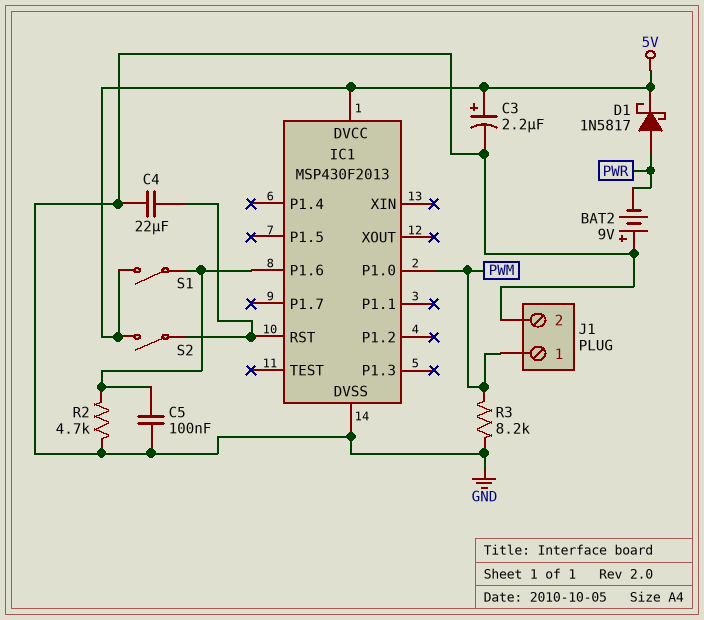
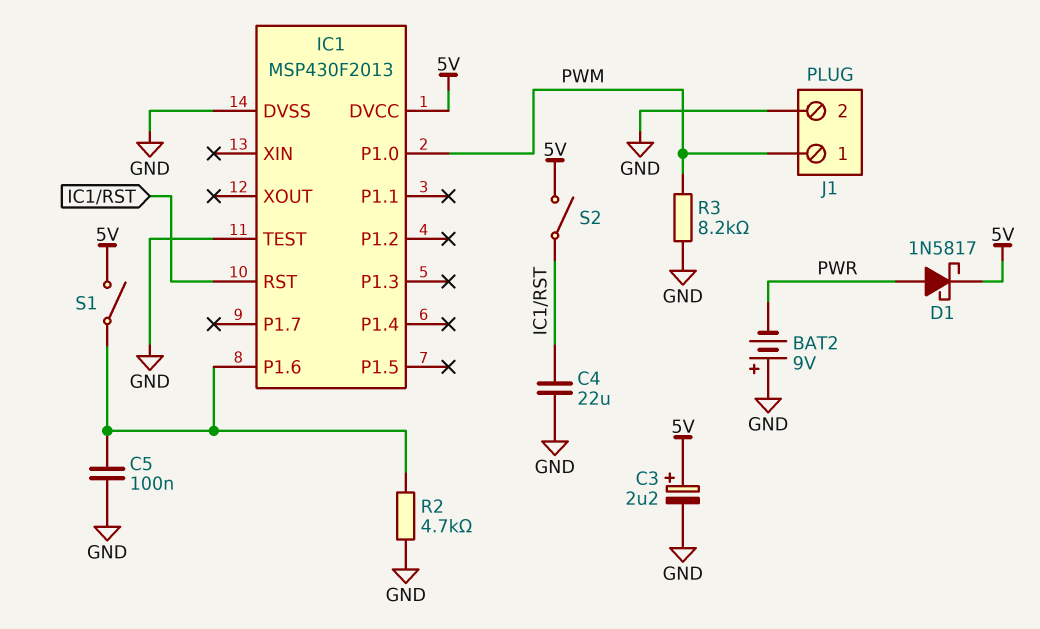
IC1 pin TEST: none -> GND

